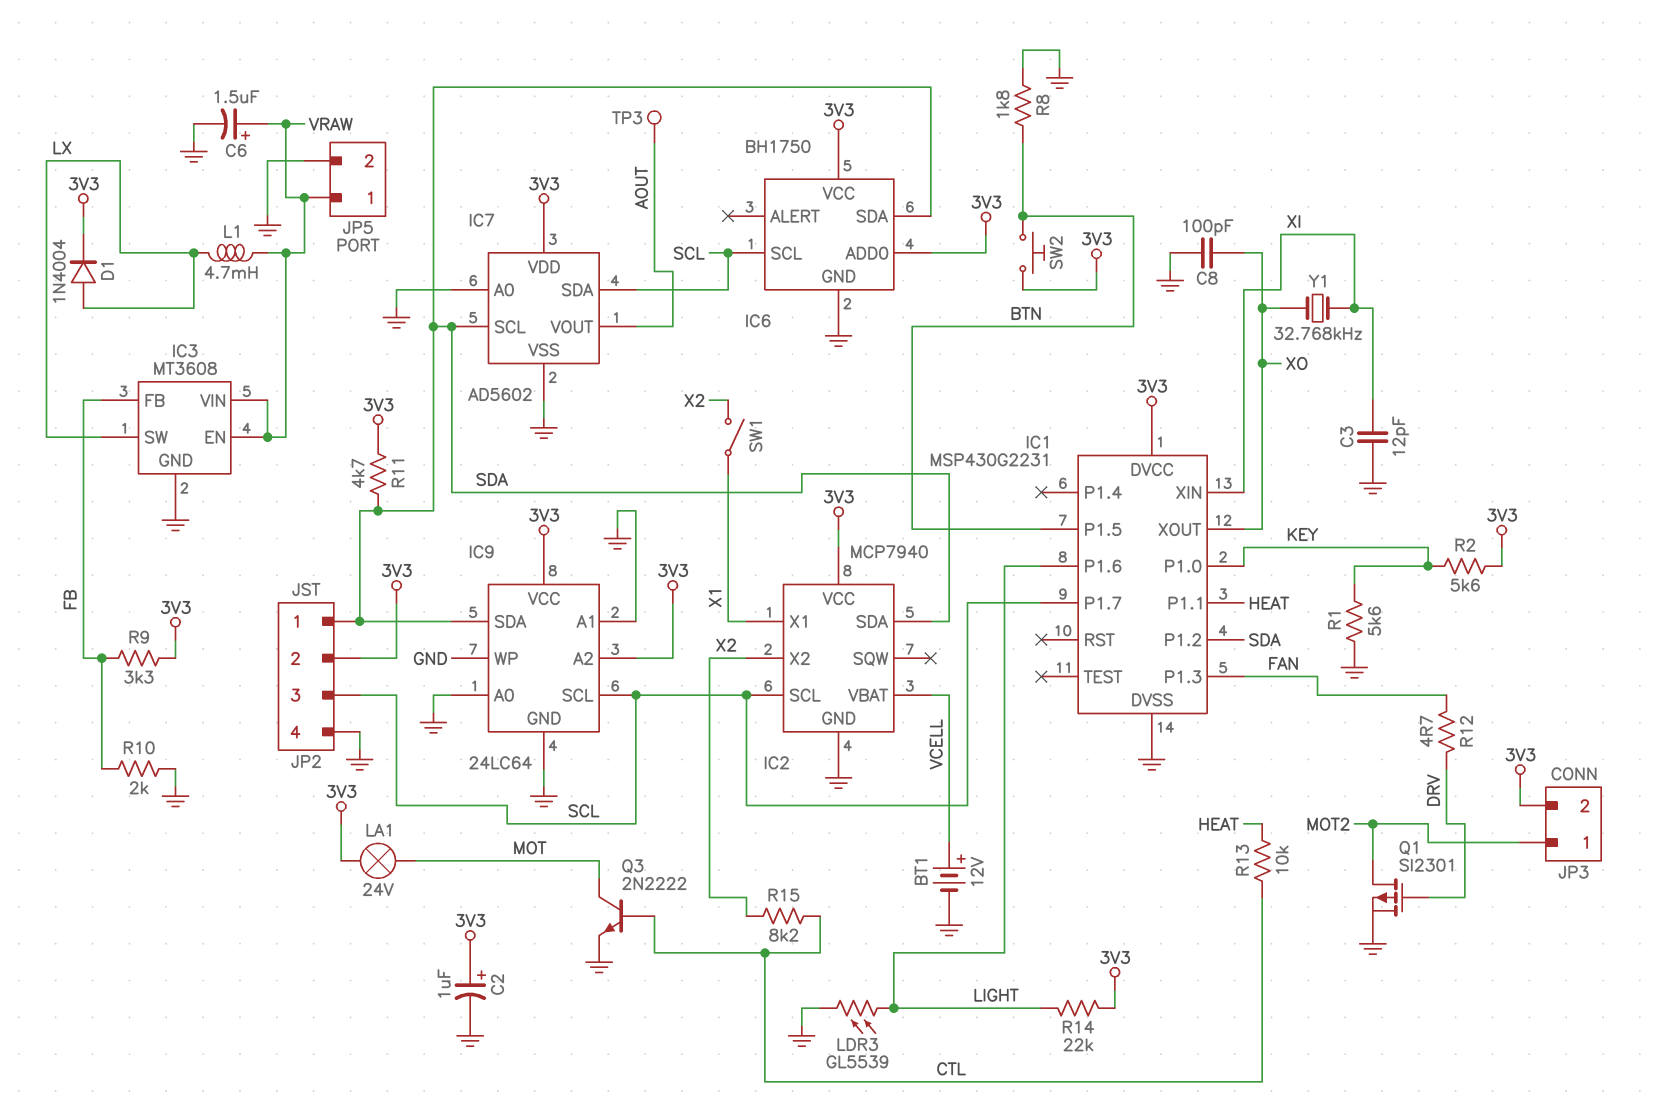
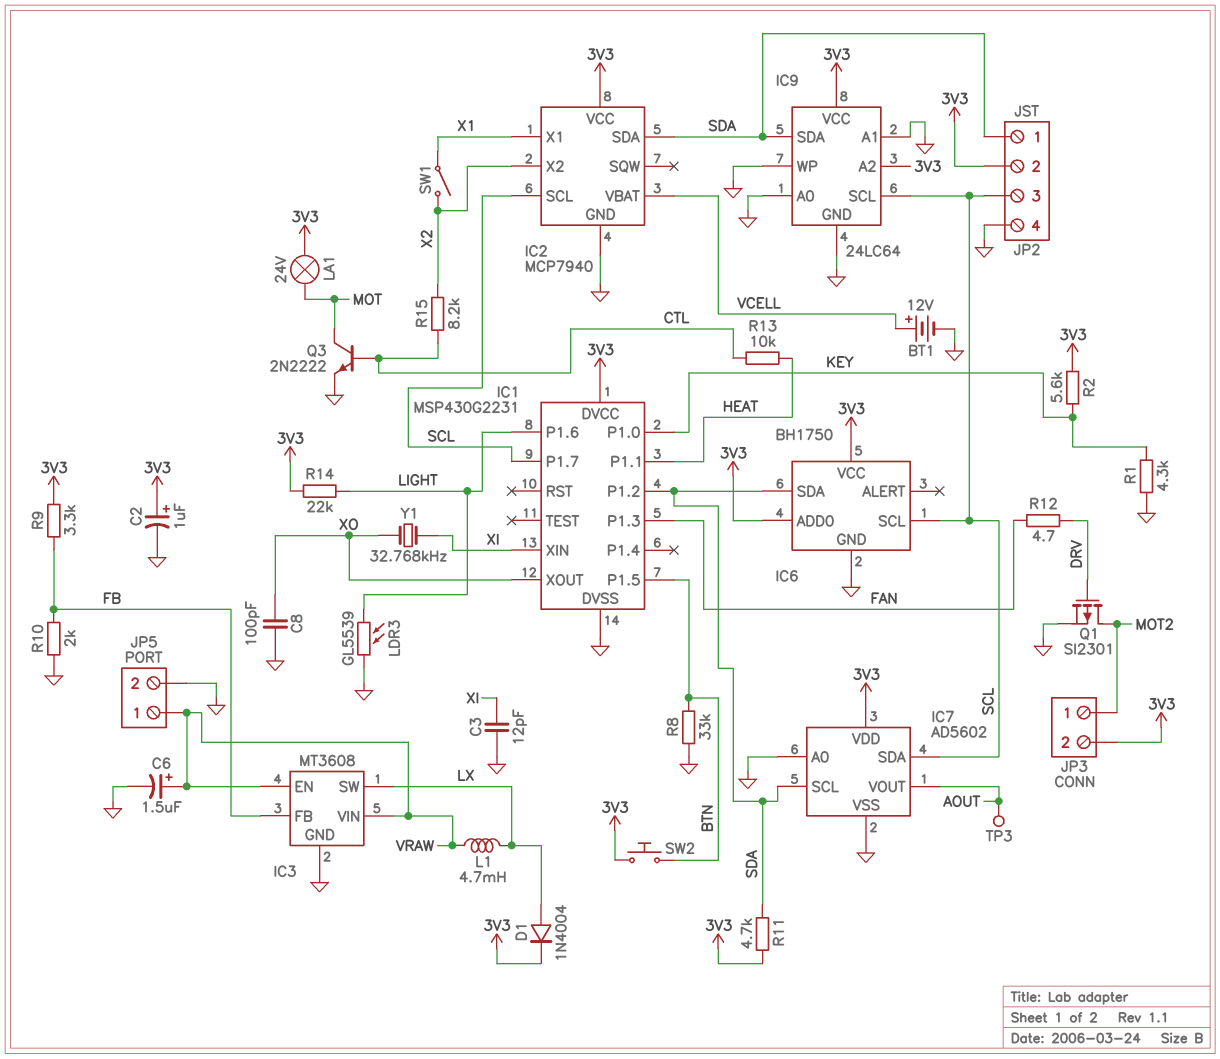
R1: 5.6k (GND, KEY) -> 4.3k (GND, KEY)
R8: 1.8k (BTN, GND) -> 33k (BTN, GND)

